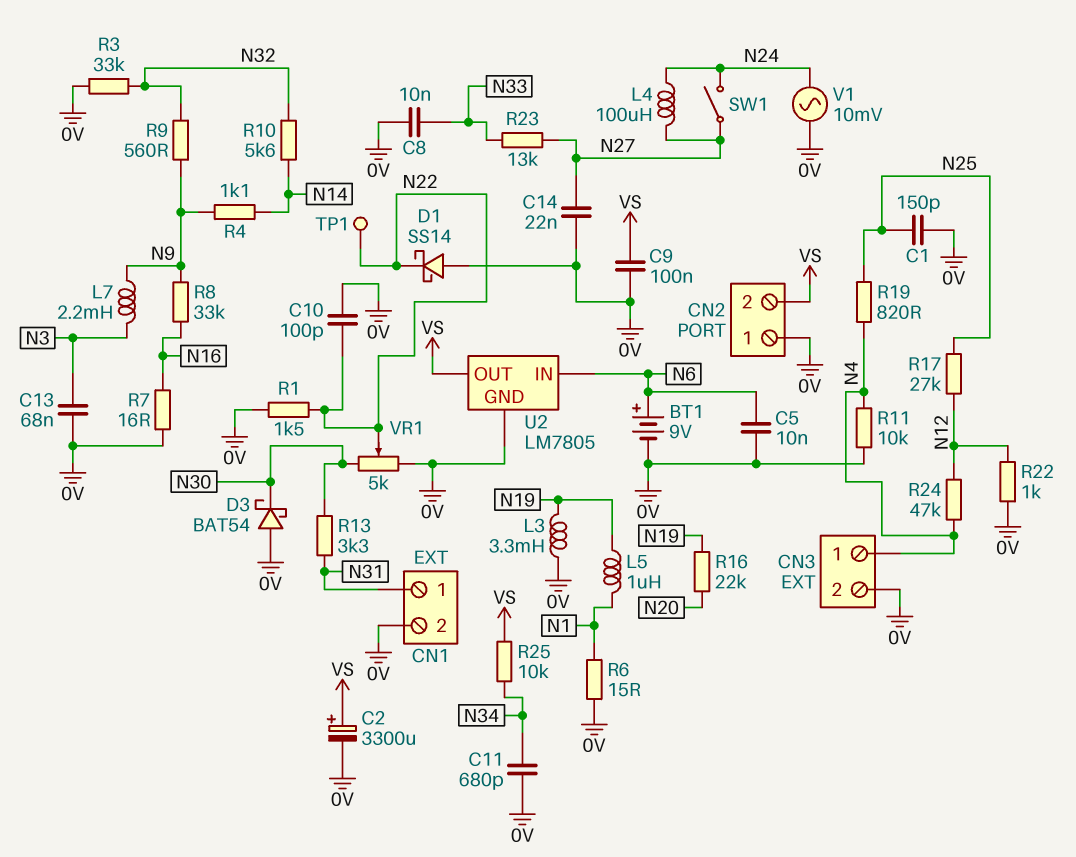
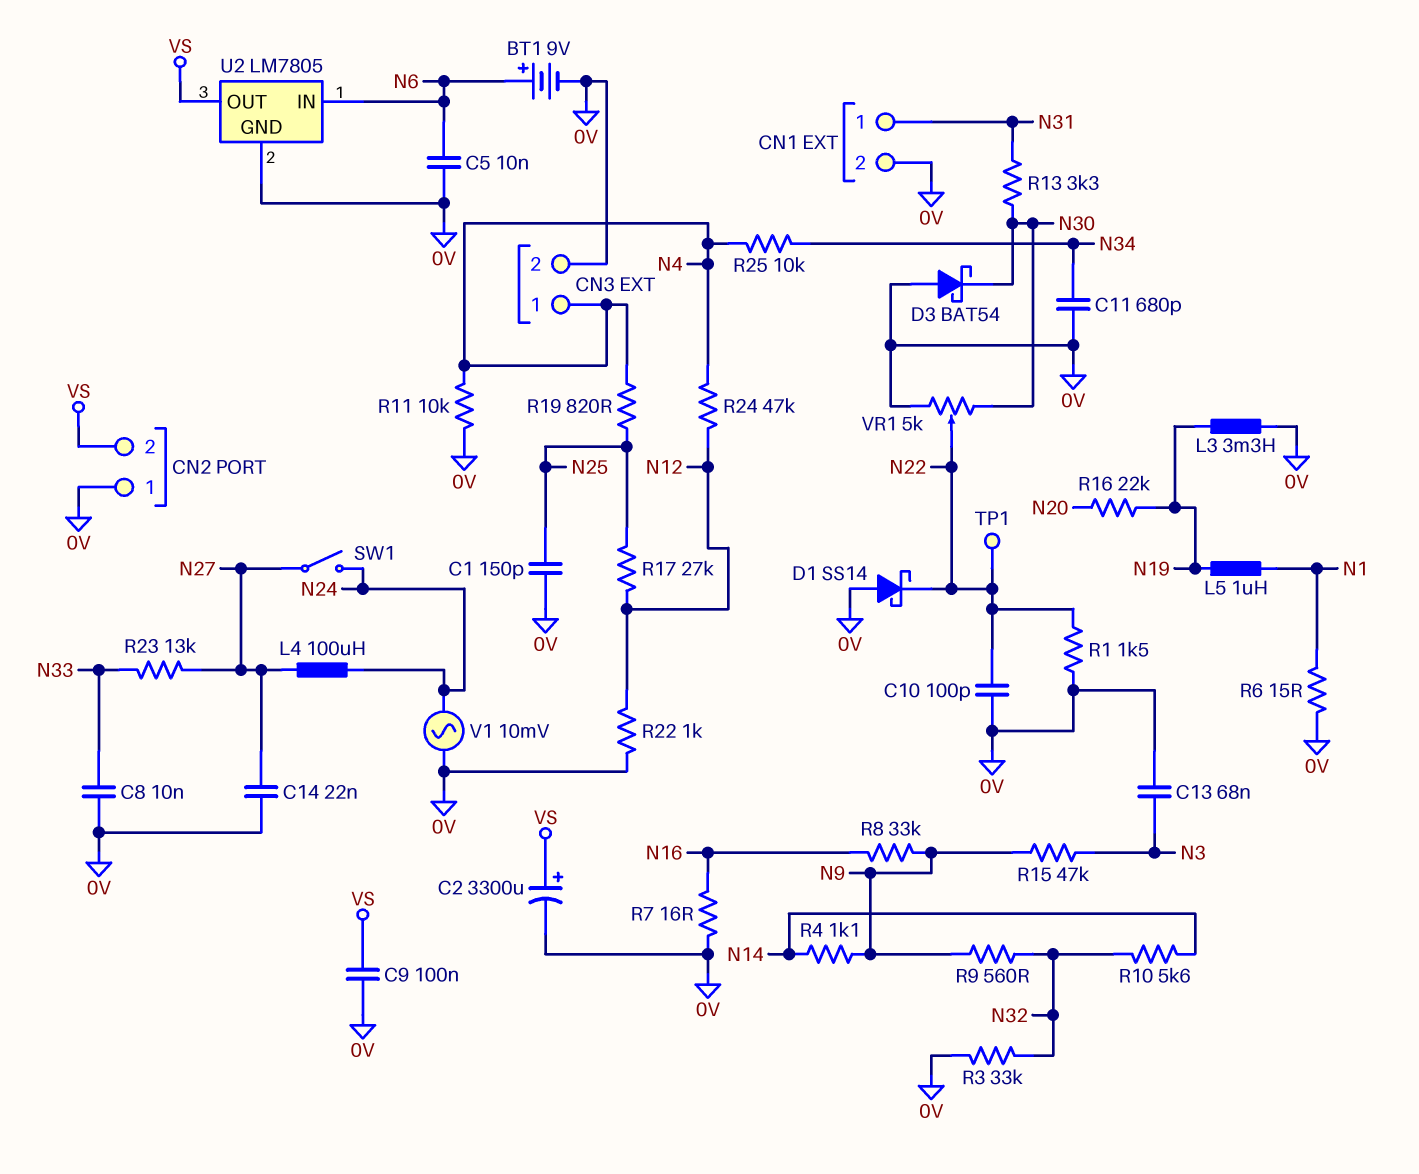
L7: 2.2mH (N3, N9) -> none
R15: none -> 47k (N3, N9)
R25: 10k (N34, VS) -> 10k (N4, N34)

